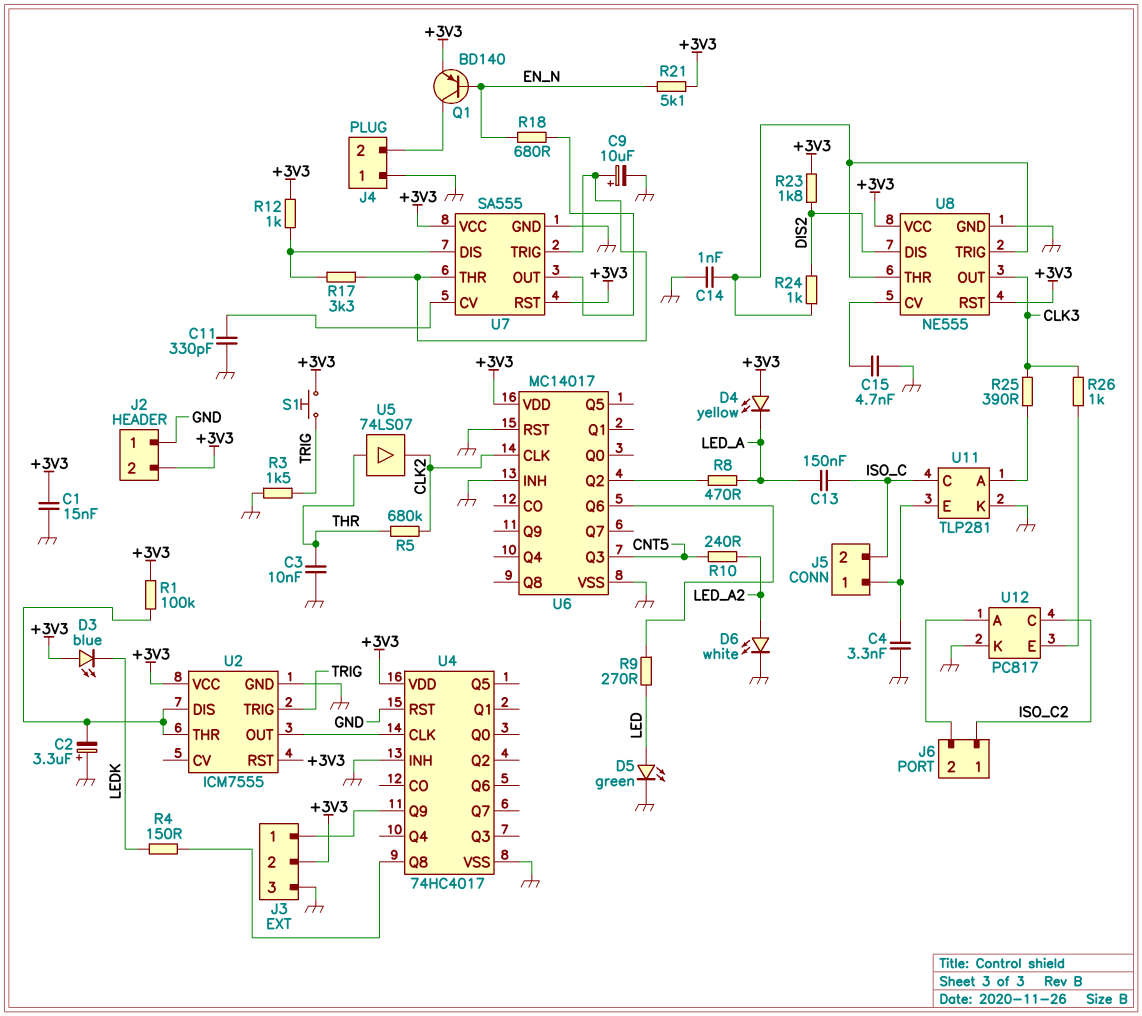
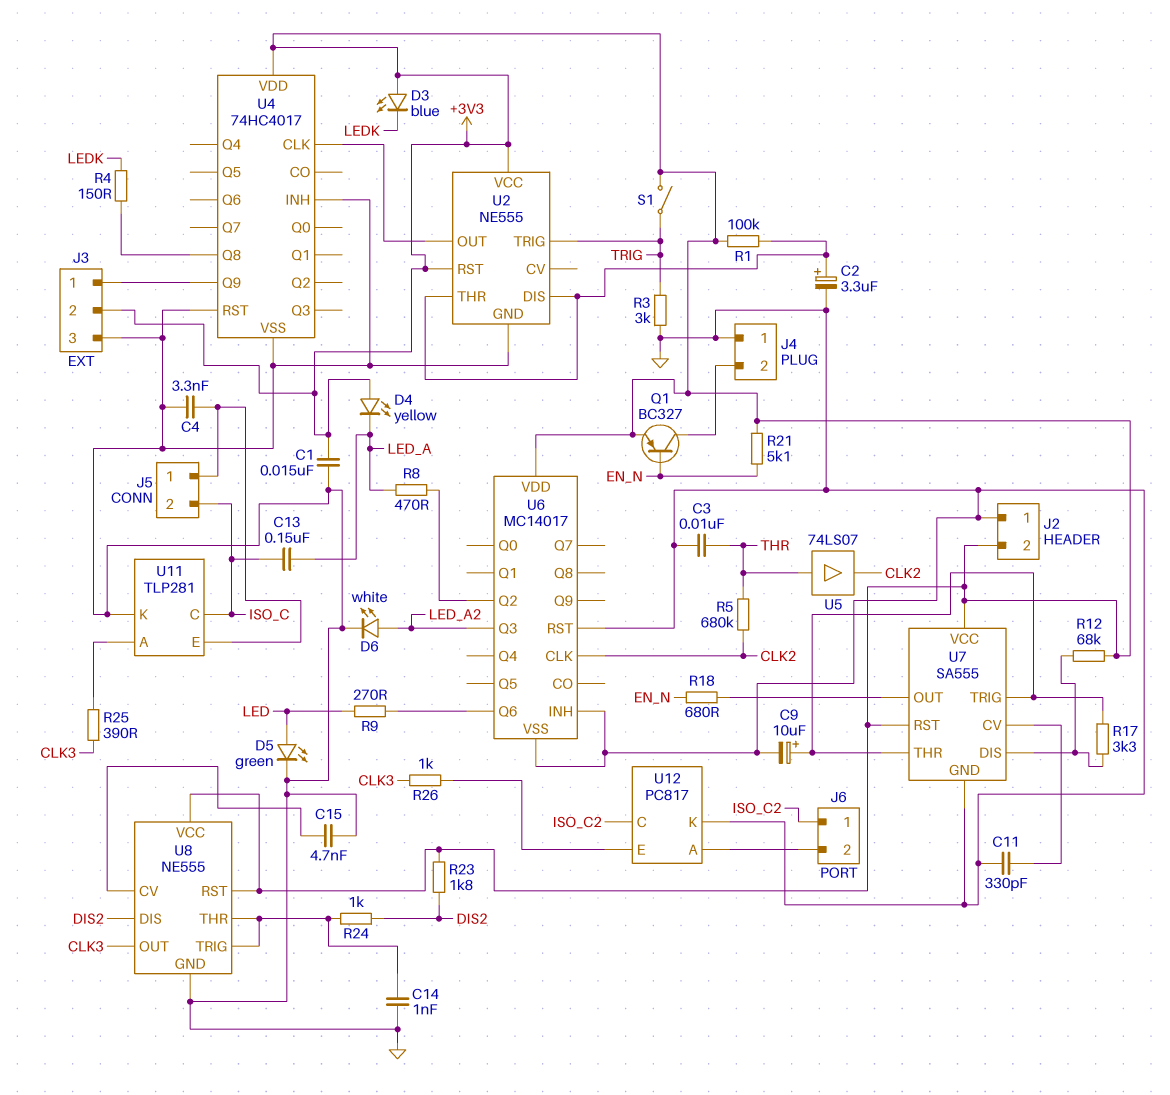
C2: 3.3uF (plus GND, minus U2/DIS) -> 3.3uF (plus U2/DIS, minus GND)
Q1: PNP BD140 (B EN_N, C J4/2, E +3V3) -> PNP BC327 (B EN_N, C J4/2, E +3V3)
R3: 1.5k (GND, TRIG) -> 3k (GND, TRIG)
R10: 240 (CNT5, LED_A2) -> none
R12: 1k (+3V3, U7/DIS) -> 68k (+3V3, U7/DIS)
S1: button (+3V3, TRIG) -> switch (+3V3, TRIG)
U2: ICM7555 -> NE555
U6 pin Q3: CNT5 -> LED_A2

